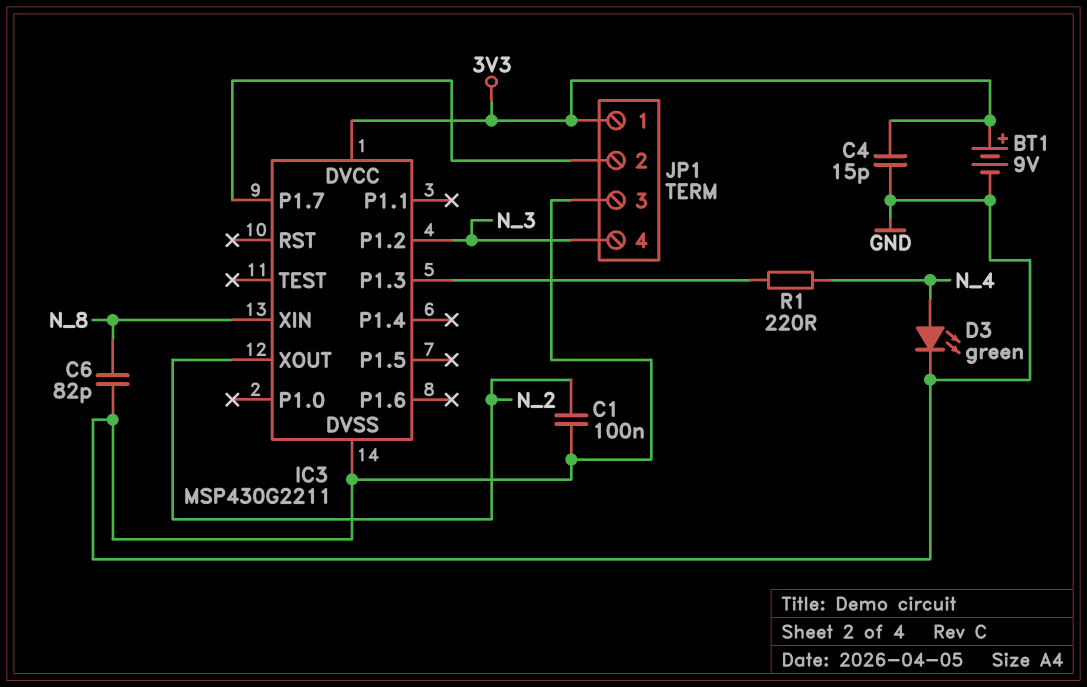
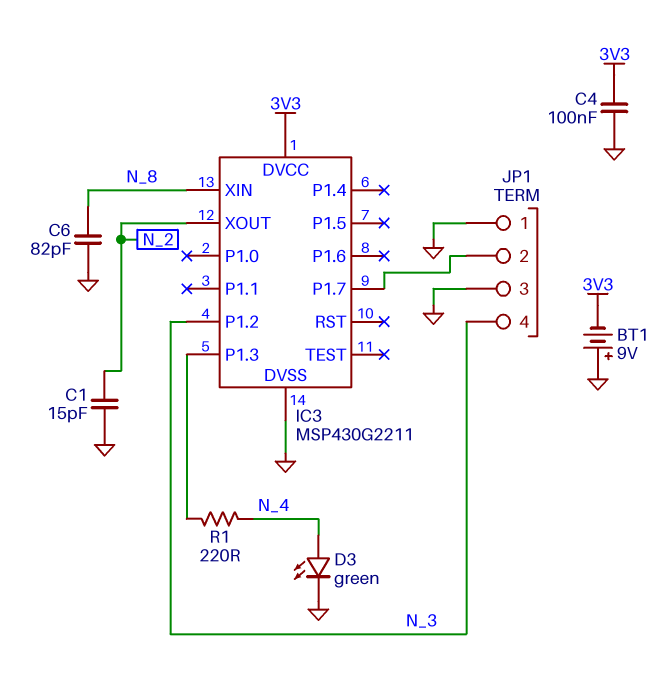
BT1: 9V (plus 3V3, minus GND) -> 9V (plus GND, minus 3V3)
C1: 100nF (GND, N_2) -> 15pF (GND, N_2)
C4: 15pF (3V3, GND) -> 100nF (3V3, GND)
JP1 pin 1: 3V3 -> GND

